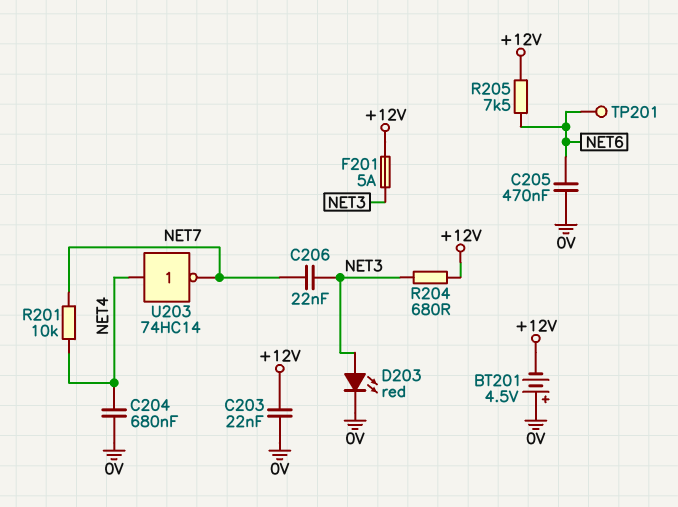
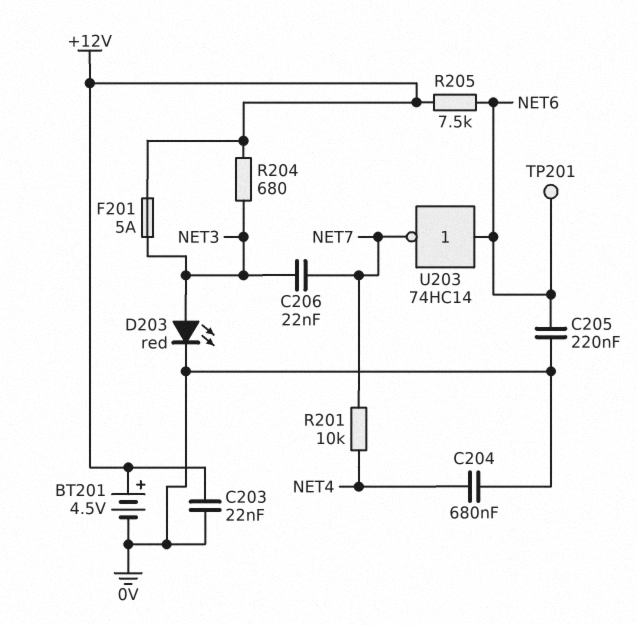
BT201: 4.5V (plus 0V, minus +12V) -> 4.5V (plus +12V, minus 0V)
C205: 470nF (0V, NET6) -> 220nF (0V, NET6)
U203: NOT 74HC14 (in NET4, out NET7) -> NOT 74HC14 (in NET6, out NET7)

